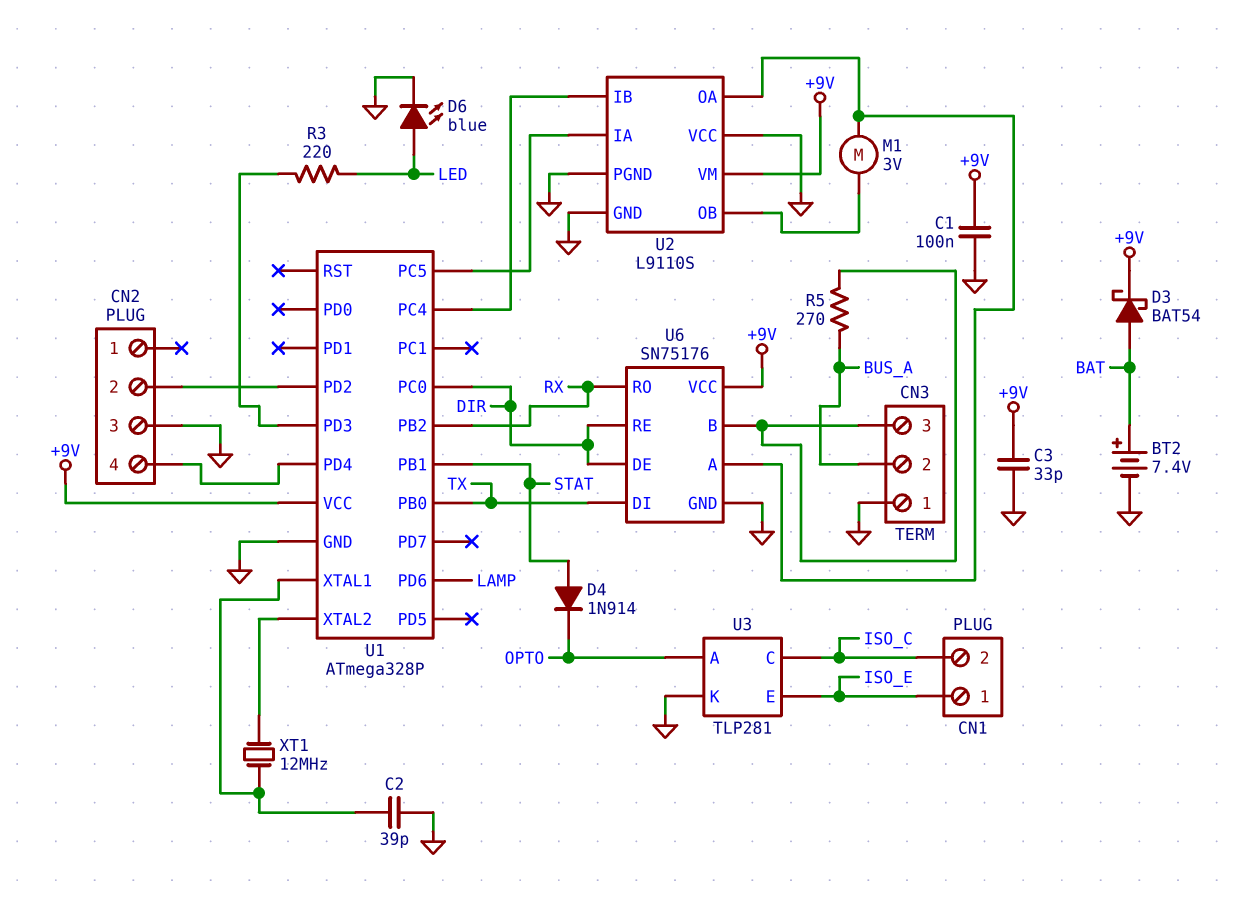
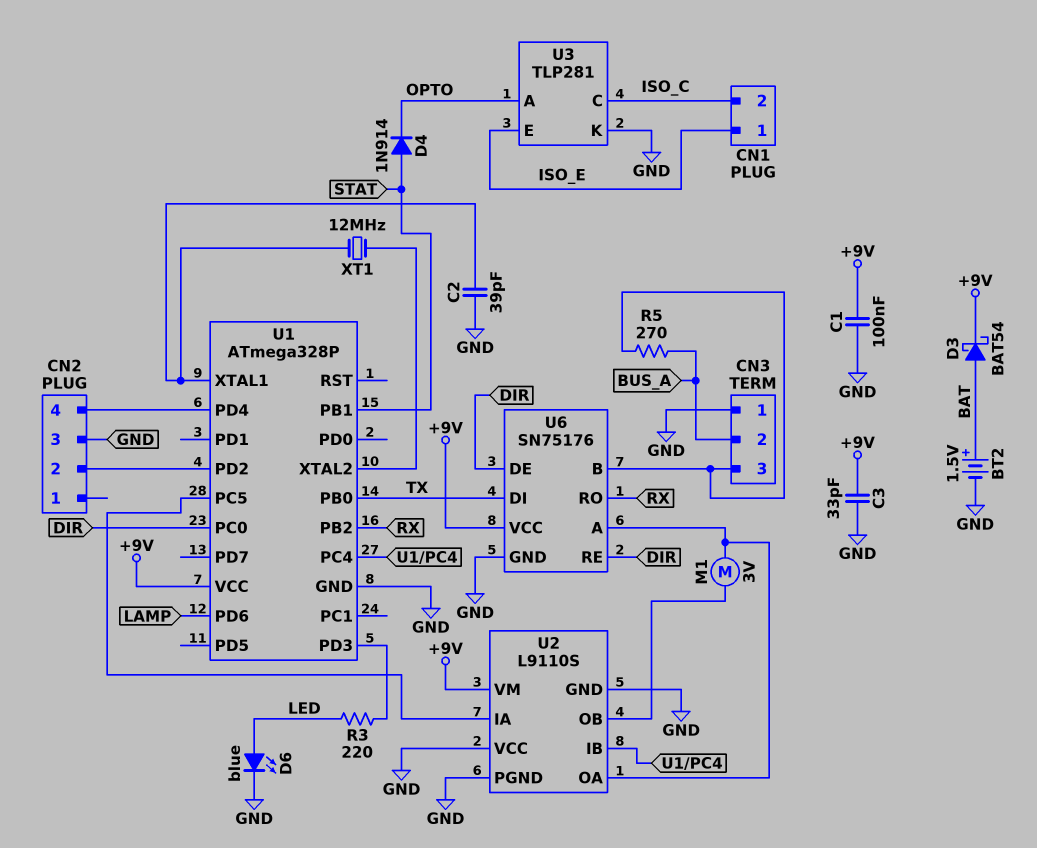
BT2: 7.4V (plus BAT, minus GND) -> 1.5V (plus BAT, minus GND)

